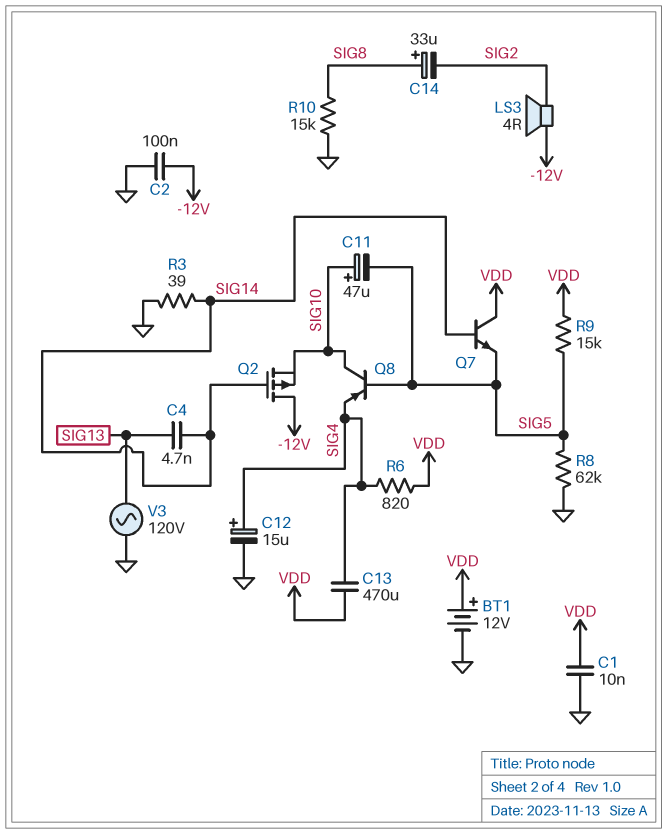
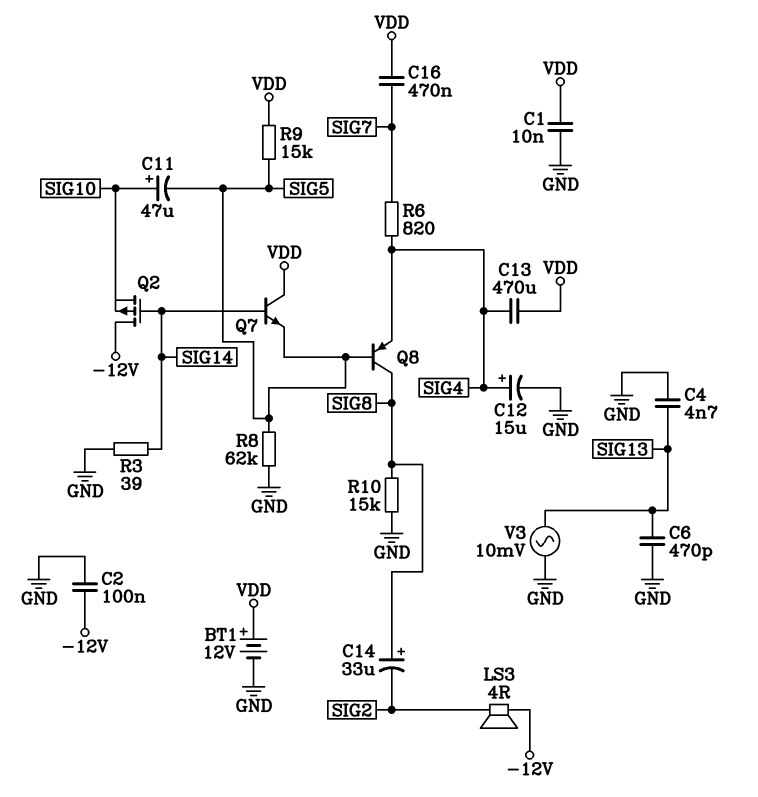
C4: 4.7nF (SIG13, SIG14) -> 4.7nF (GND, SIG13)
C6: none -> 470pF (GND, SIG13)
C16: none -> 470nF (SIG7, VDD)
Q8: PNP (B SIG5, C SIG10, E SIG4) -> PNP (B SIG5, C SIG8, E SIG4)
R6: 820 (SIG4, VDD) -> 820 (SIG4, SIG7)
V3: AC 120V (GND, SIG13) -> AC 10mV (GND, SIG13)

